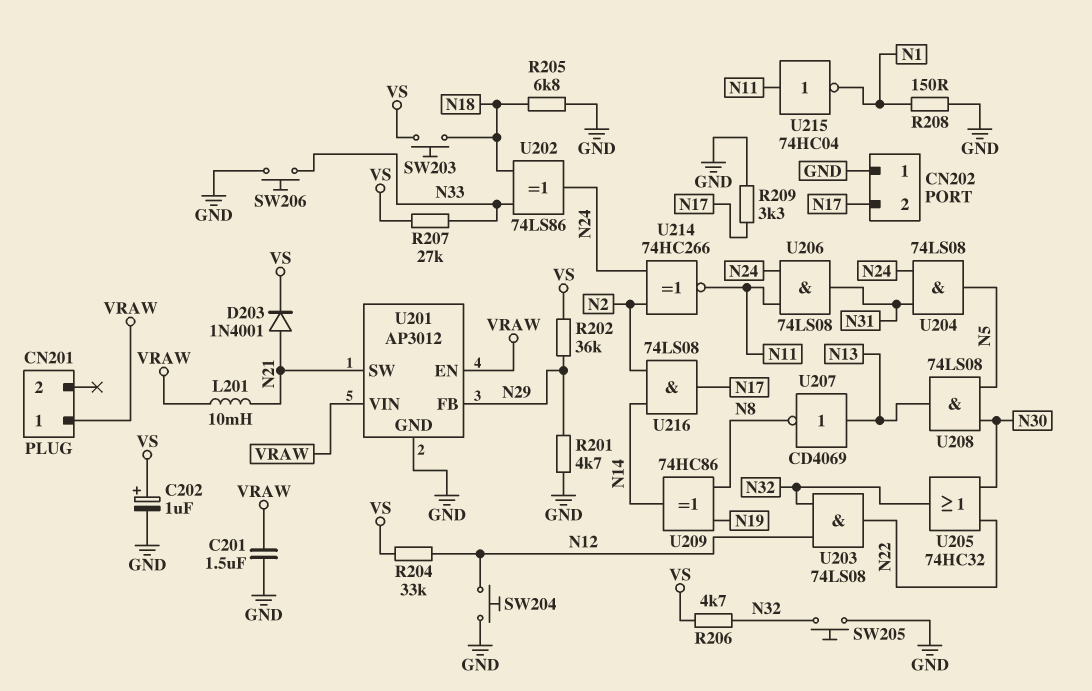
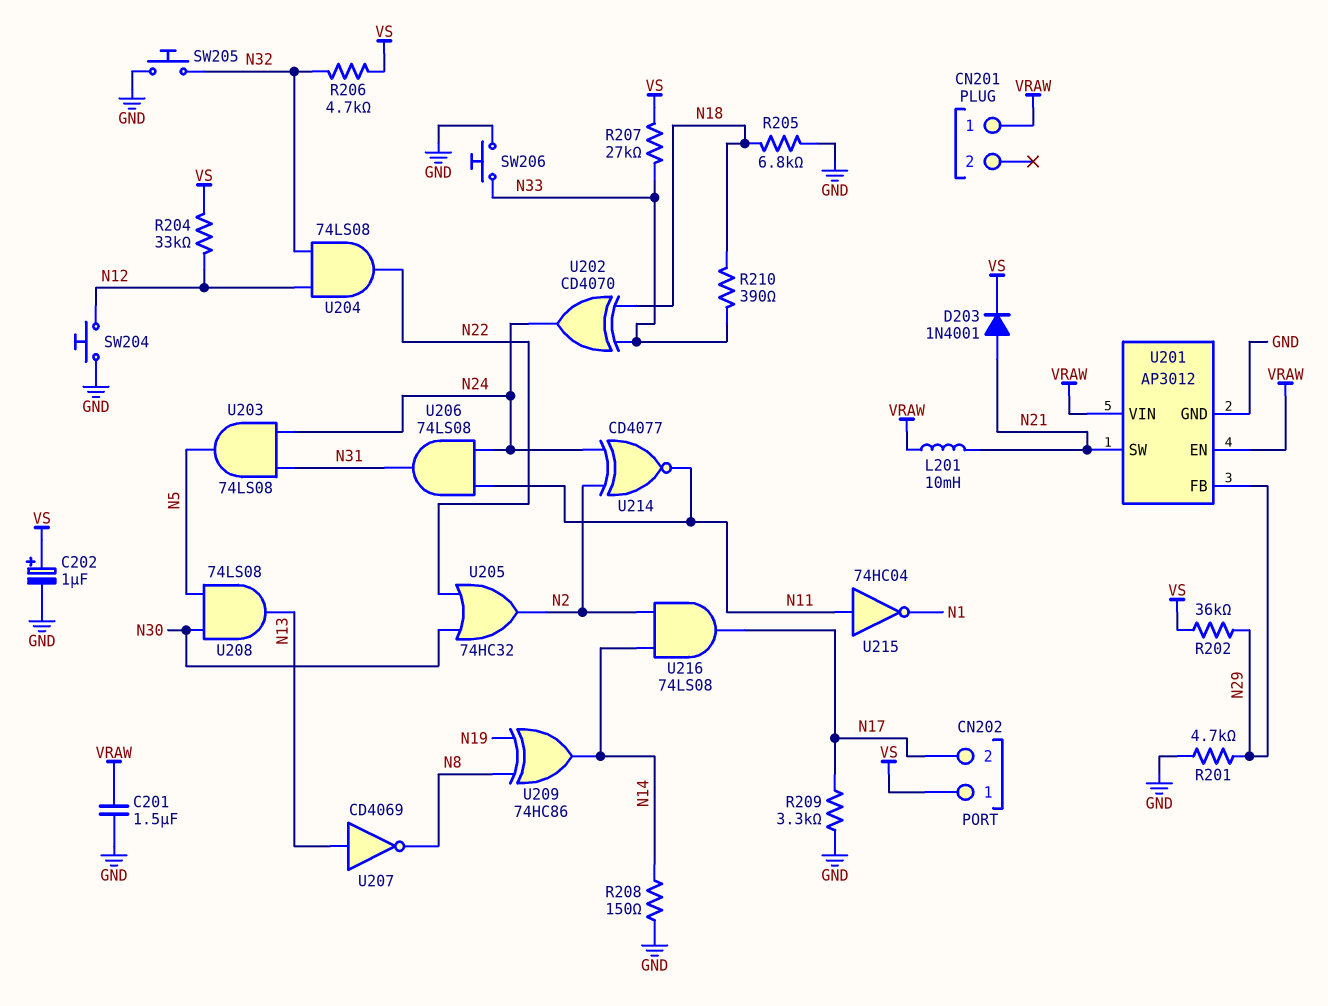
CN202 pin 1: GND -> VS
R208: 150 (GND, N1) -> 150 (GND, N14)
R210: none -> 390 (N18, N33)
SW203: button (N18, VS) -> none
U202: XOR 74LS86 (in N18, in N33, out N24) -> XOR CD4070 (in N18, in N33, out N24)
U203: AND 74LS08 (in N12, in N32, out N22) -> AND 74LS08 (in N24, in N31, out N5)
U204: AND 74LS08 (in N24, in N31, out N5) -> AND 74LS08 (in N12, in N32, out N22)
U205: OR 74HC32 (in N22, in N30, out N32) -> OR 74HC32 (in N22, in N30, out N2)
U214: XNOR 74HC266 (in N2, in N24, out N11) -> XNOR CD4077 (in N2, in N24, out N11)

